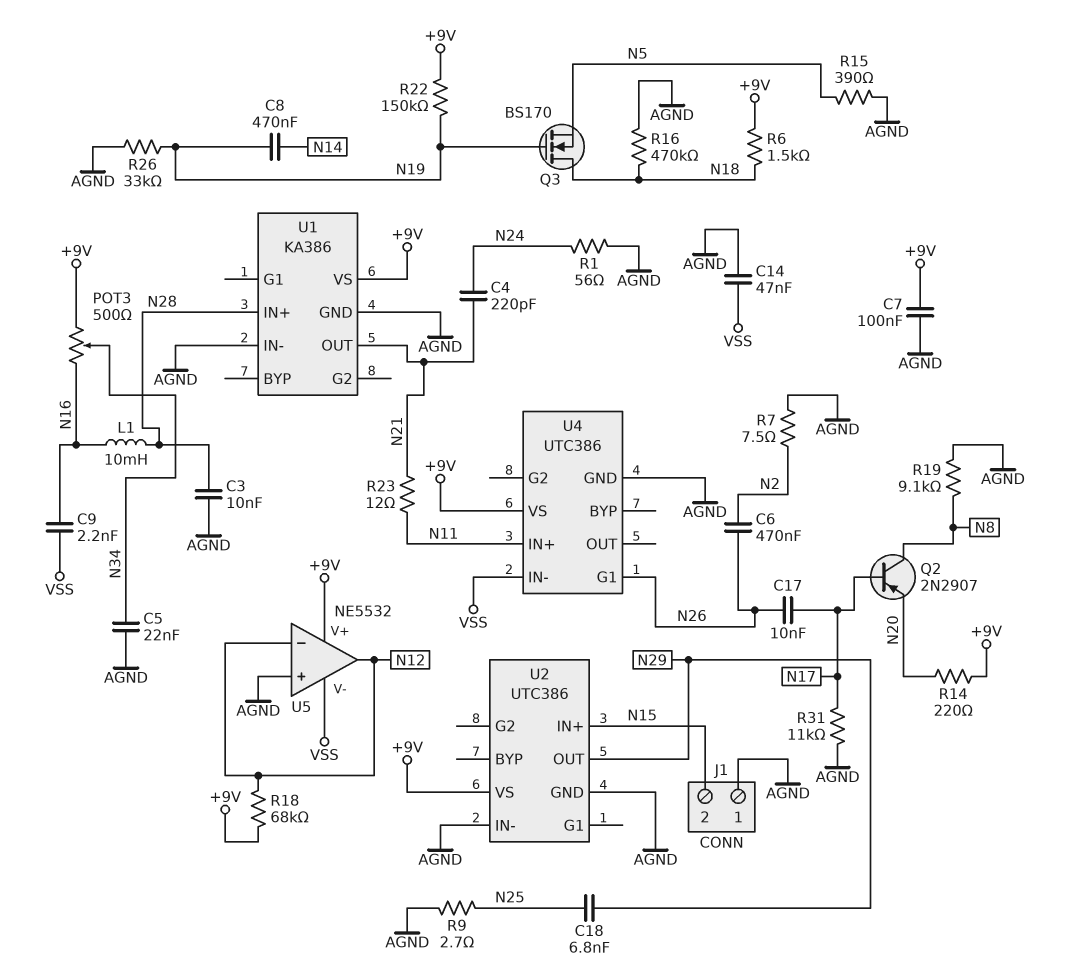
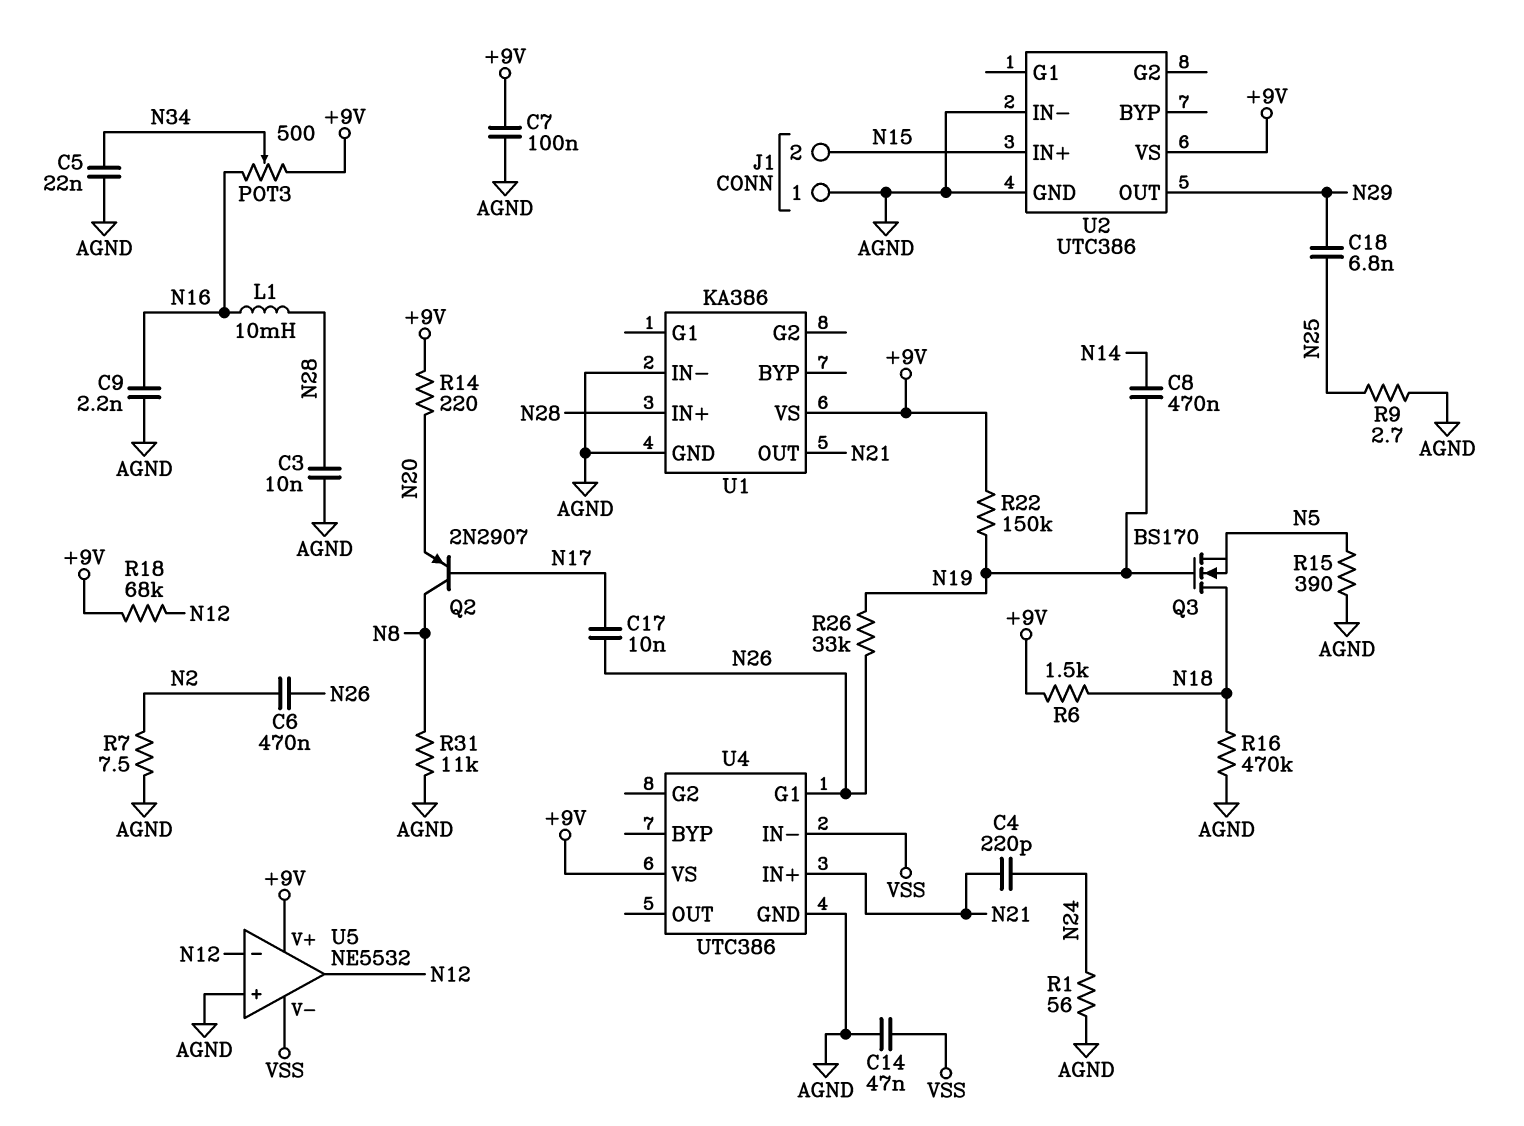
C9: 2.2nF (N16, VSS) -> 2.2nF (AGND, N16)
R19: 9.1k (AGND, N8) -> none
R23: 12 (N11, N21) -> none
R26: 33k (AGND, N19) -> 33k (N19, N26)
R31: 11k (AGND, N17) -> 11k (AGND, N8)
U4 pin IN+: N11 -> N21

